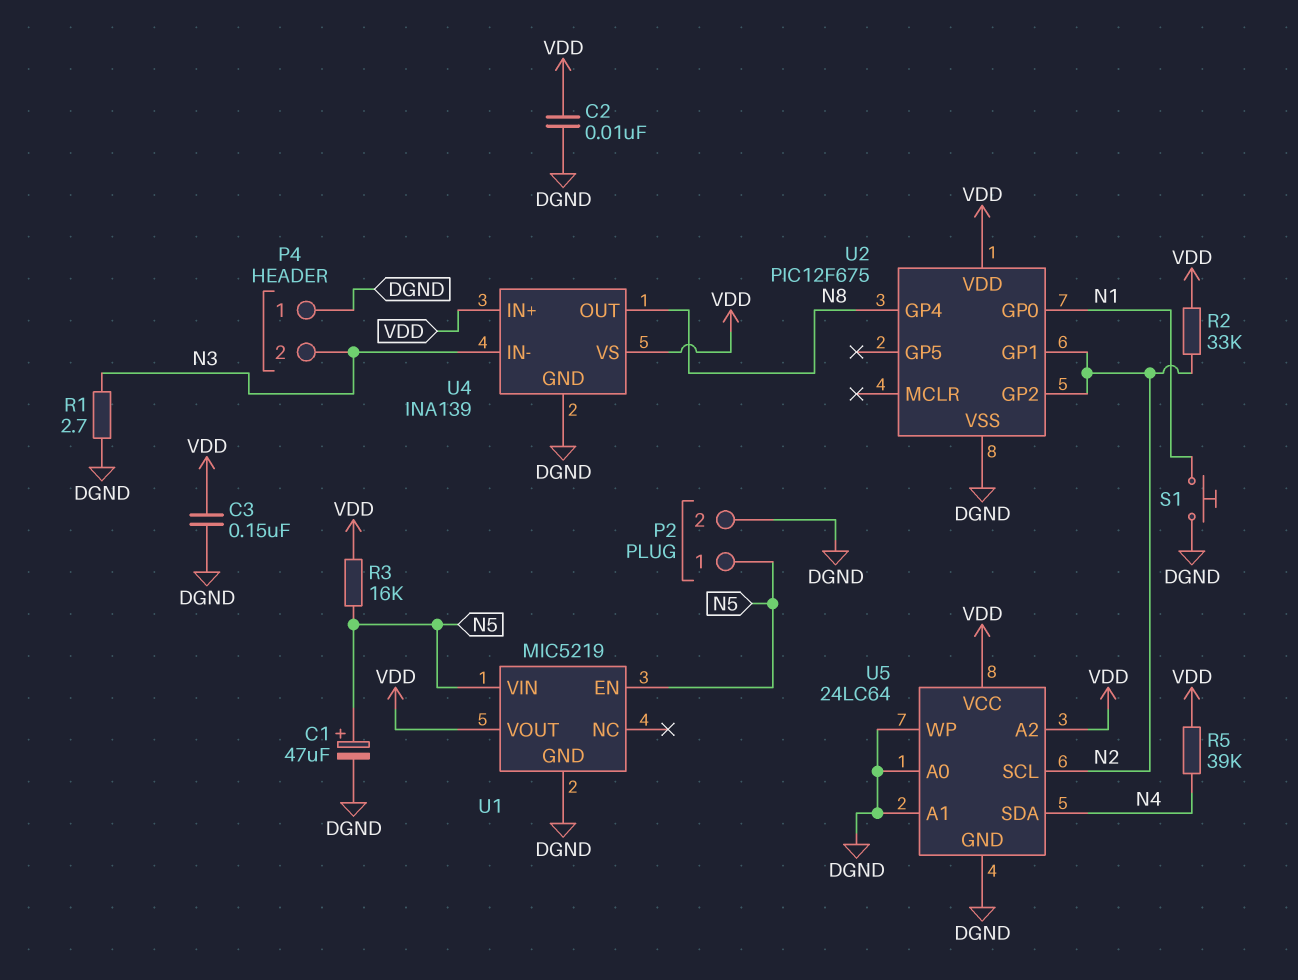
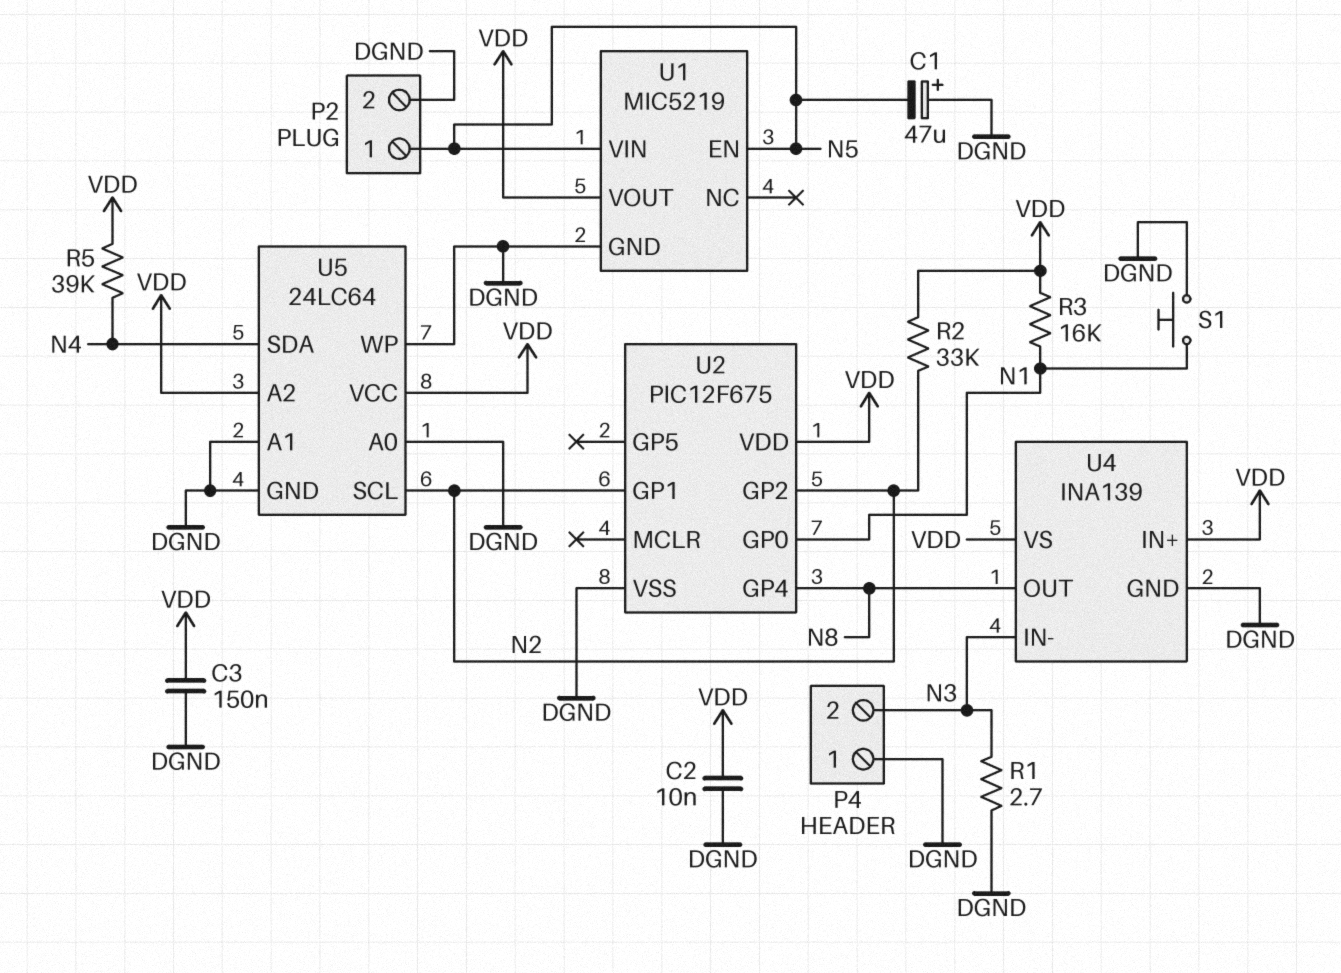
C1: 47uF (plus N5, minus DGND) -> 47uF (plus DGND, minus N5)
R3: 16k (N5, VDD) -> 16k (N1, VDD)

